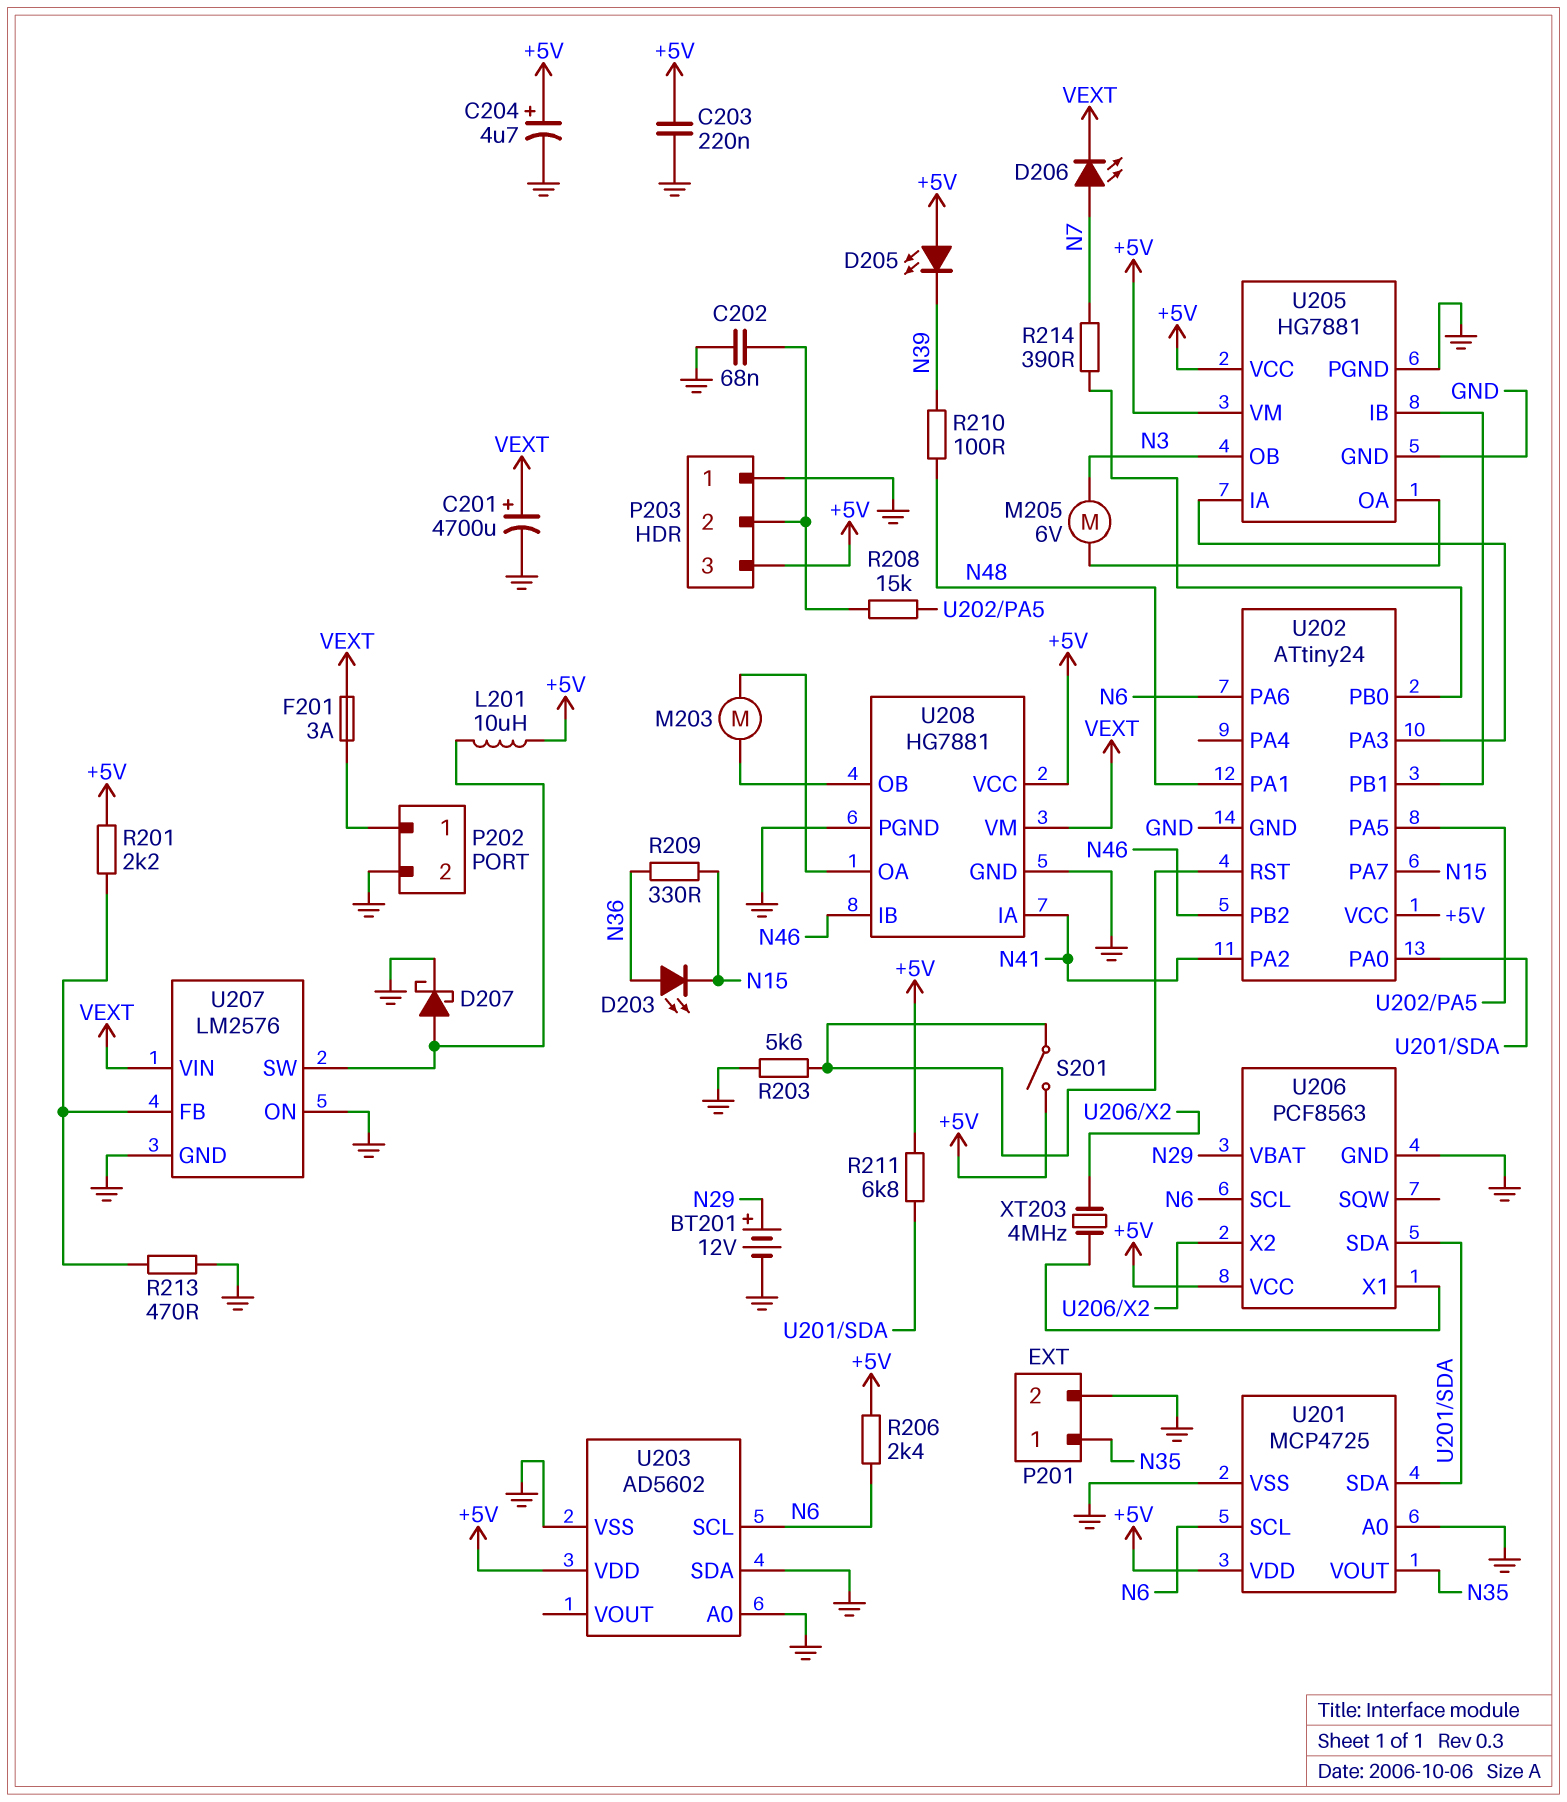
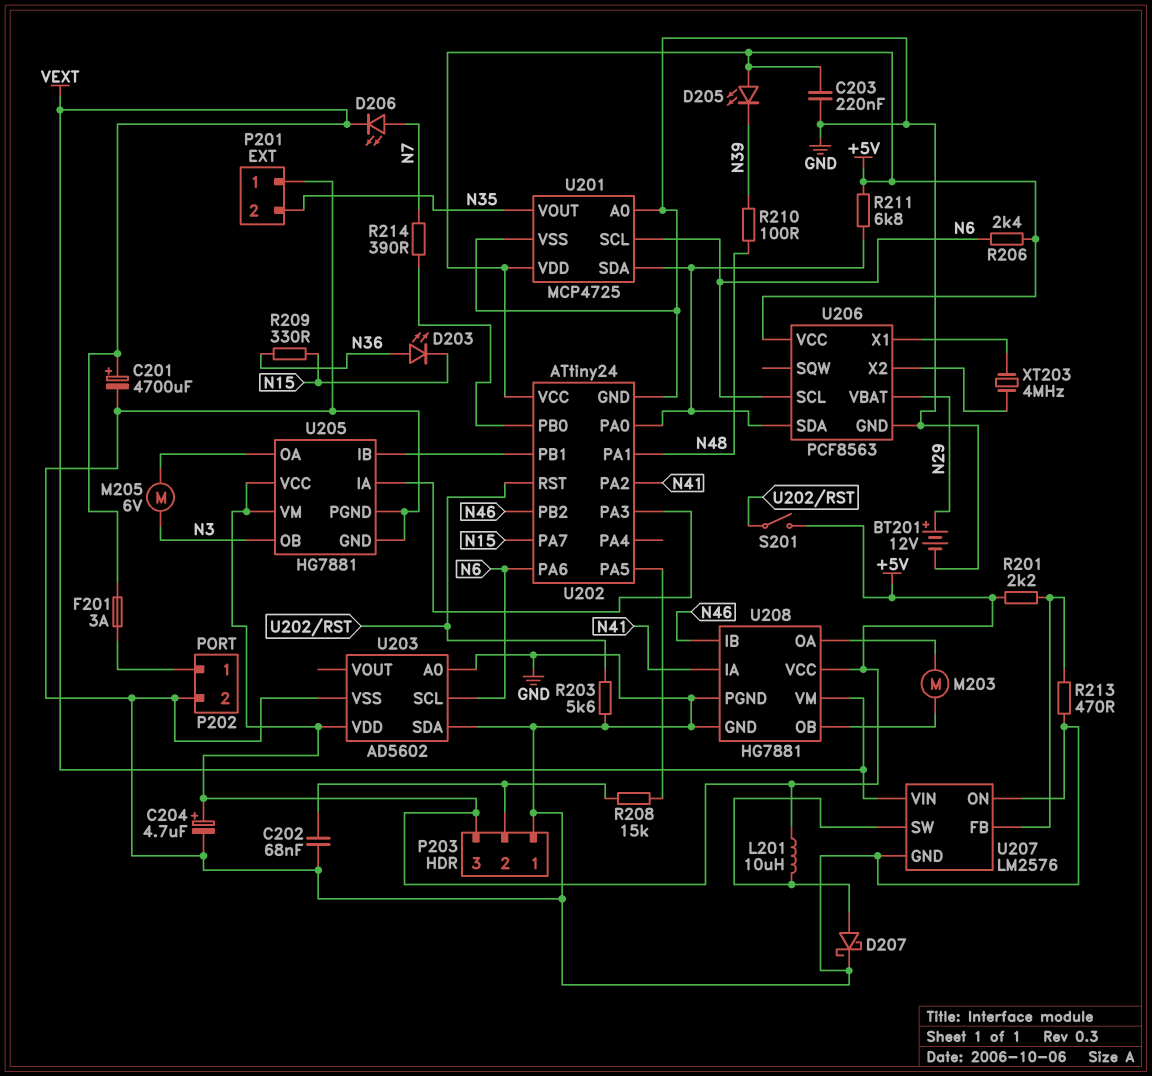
P201 pin 1: N35 -> GND
P201 pin 2: GND -> N35

